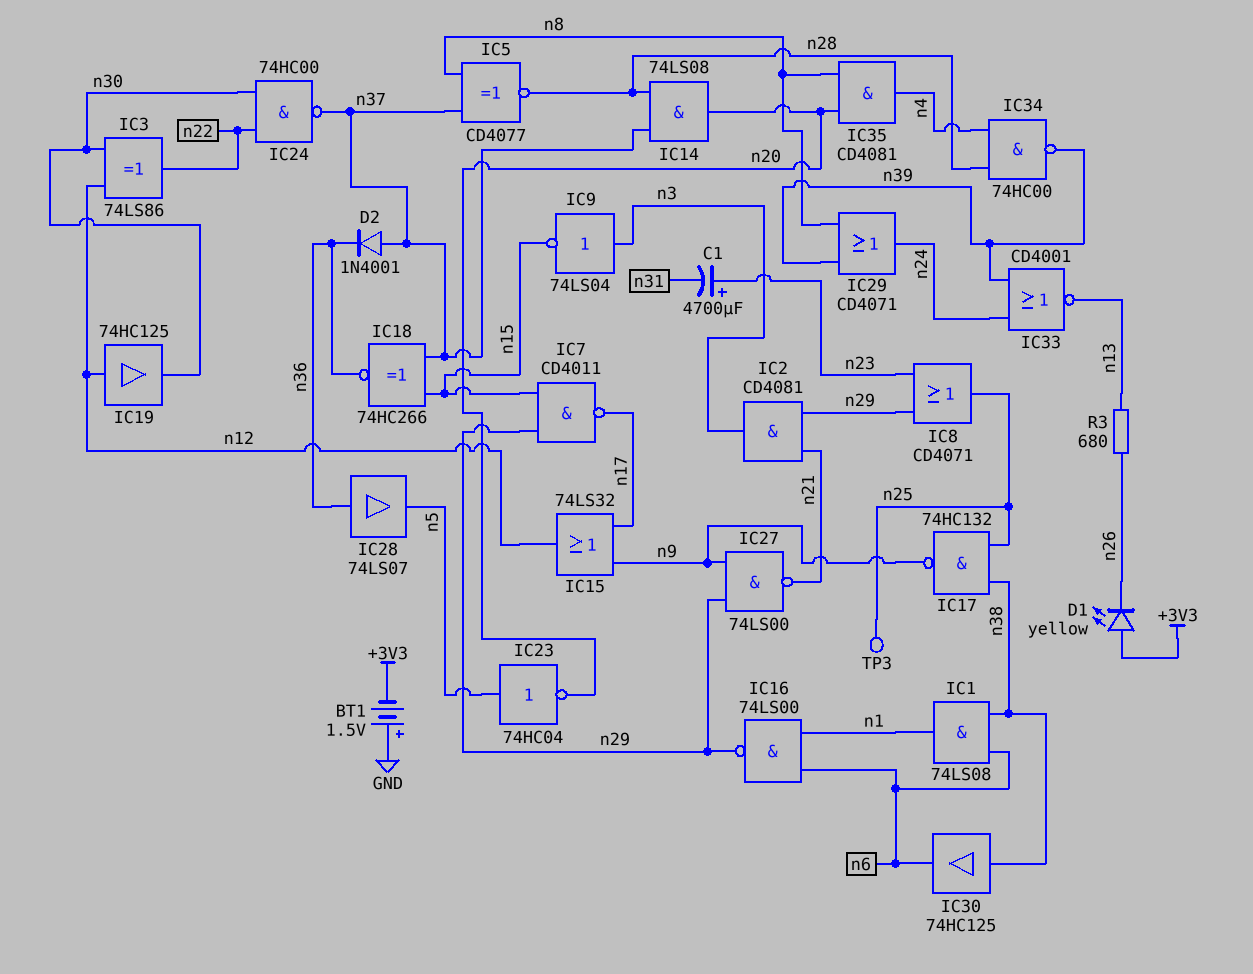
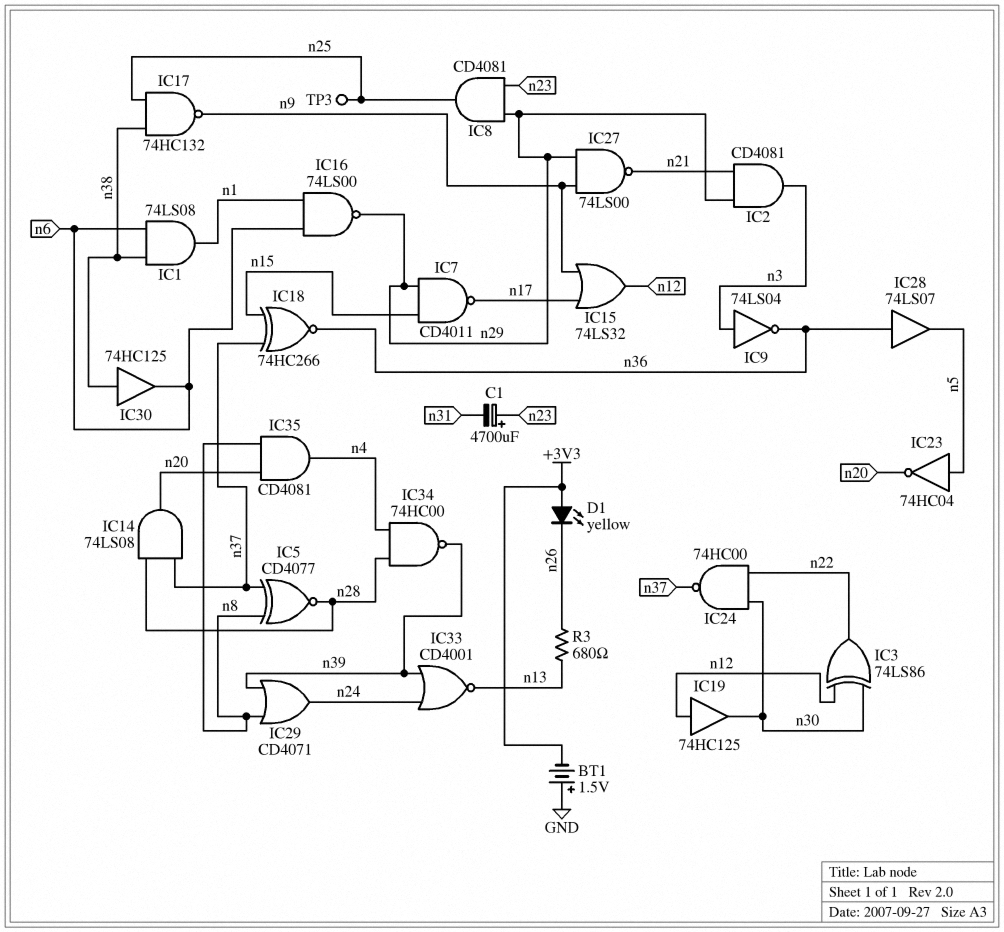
D2: diode 1N4001 (A n37, K n36) -> none
IC8: OR CD4071 (in n23, in n29, out n25) -> AND CD4081 (in n23, in n29, out n25)
IC9: NOT 74LS04 (in n3, out n15) -> NOT 74LS04 (in n3, out n36)

